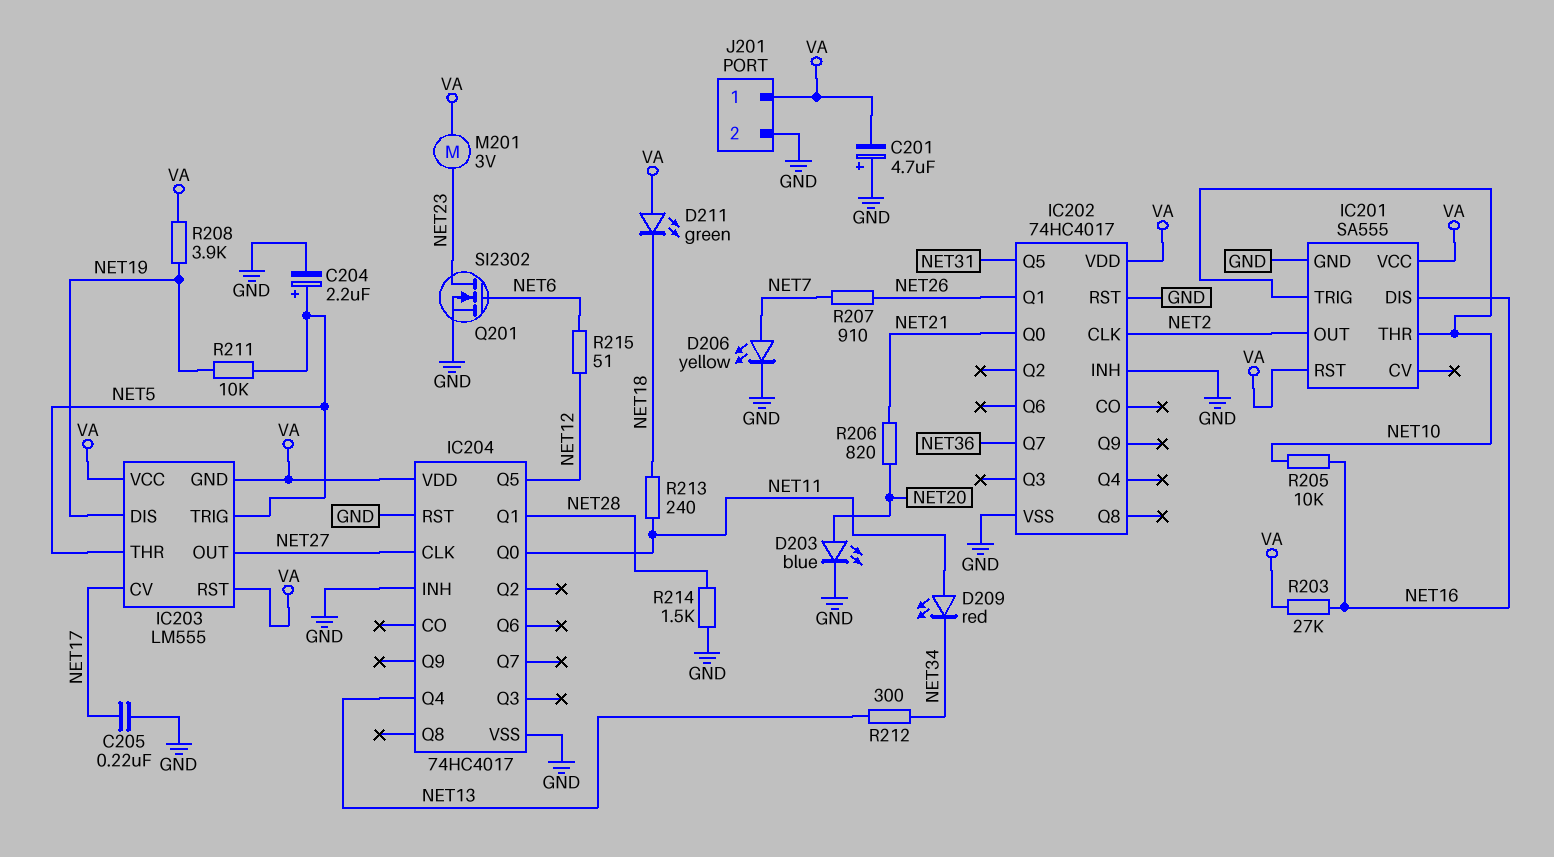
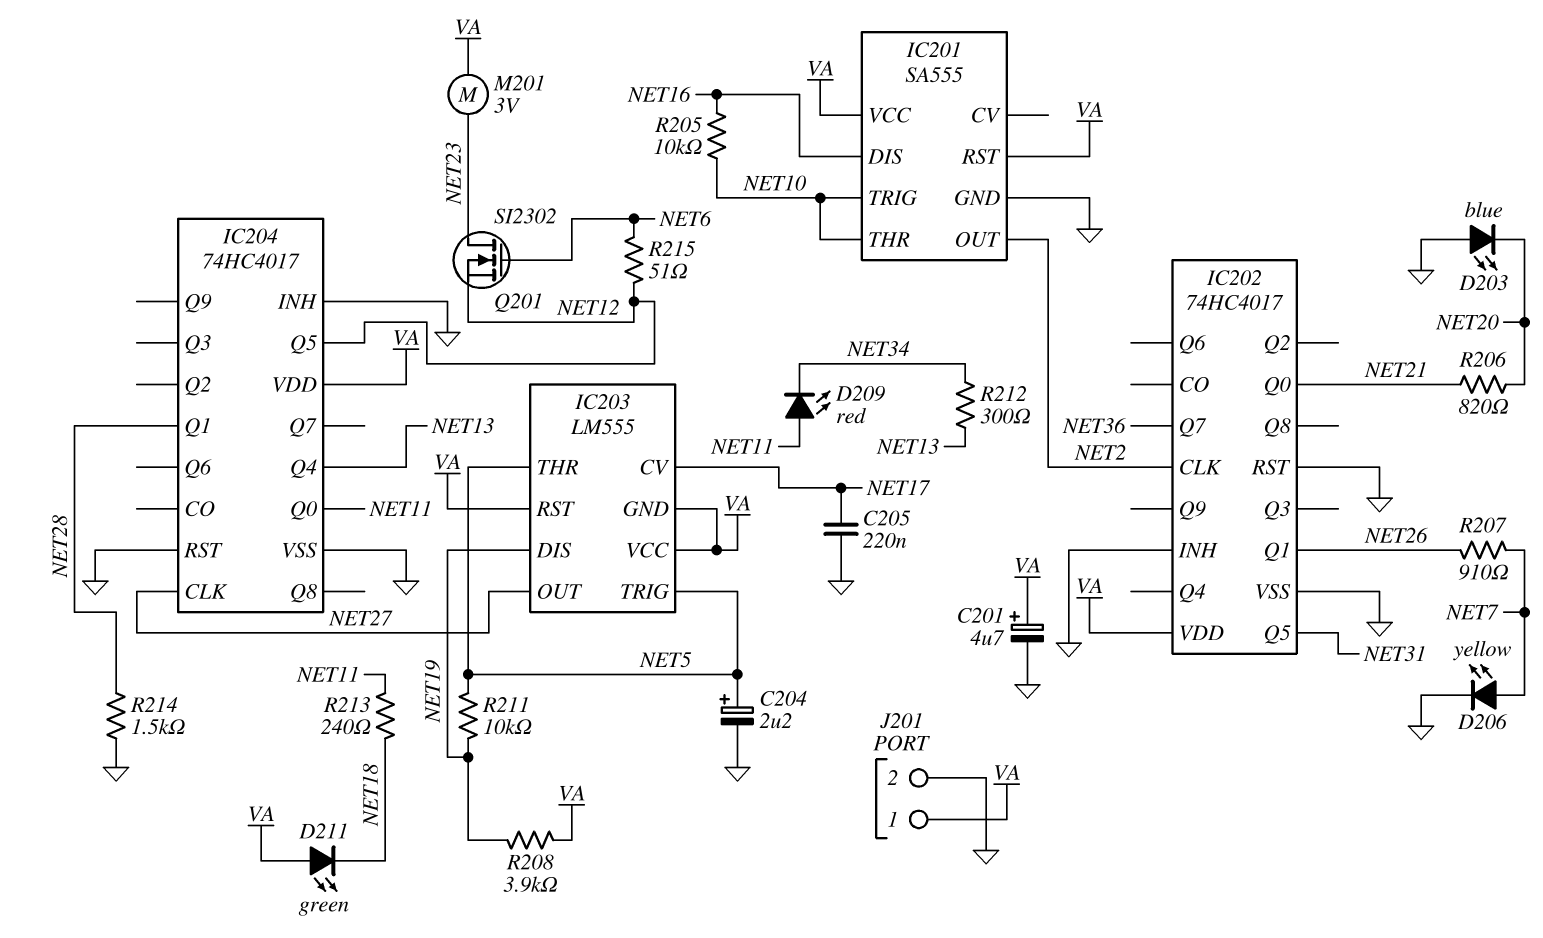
C201: 4.7uF (plus GND, minus VA) -> 4.7uF (plus VA, minus GND)
D203: LED blue (A NET20, K GND) -> LED blue (A GND, K NET20)
Q201: NMOS SI2302 (G NET6, D NET23, S GND) -> NMOS SI2302 (G NET6, D NET23, S NET12)
R203: 27k (NET16, VA) -> none

